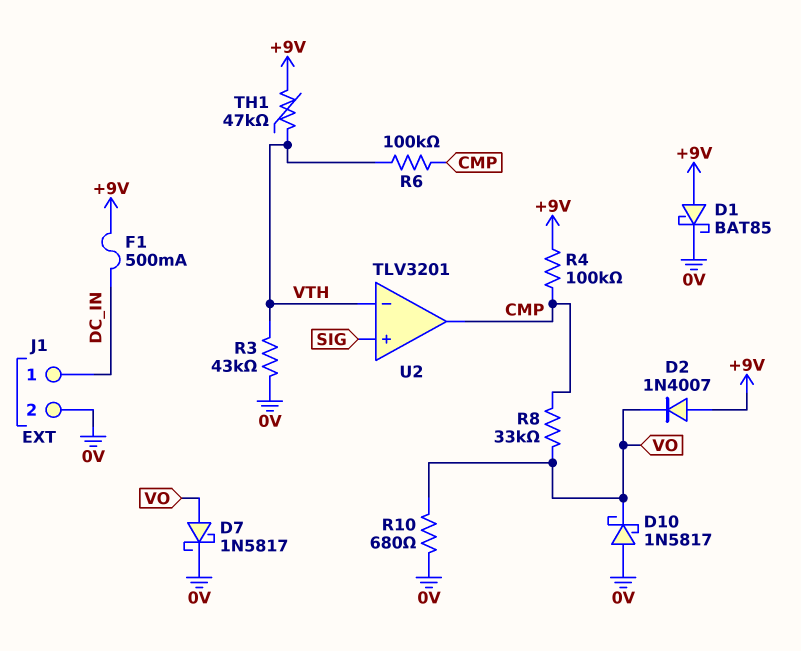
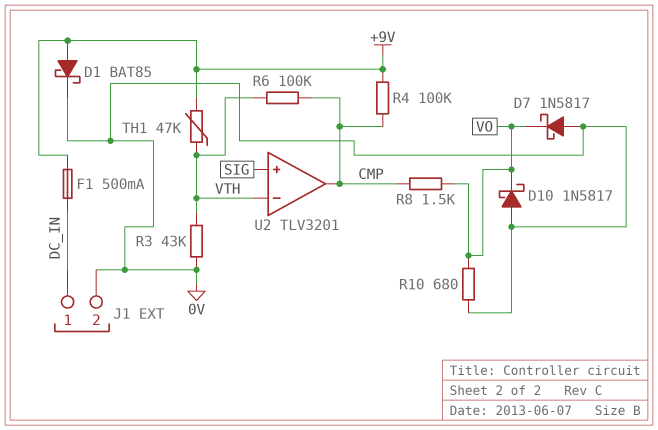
D2: diode 1N4007 (A +9V, K VO) -> none
D7: schottky 1N5817 (A VO, K 0V) -> schottky 1N5817 (A 0V, K VO)
R8: 33k (CMP, VO) -> 1.5k (CMP, VO)

